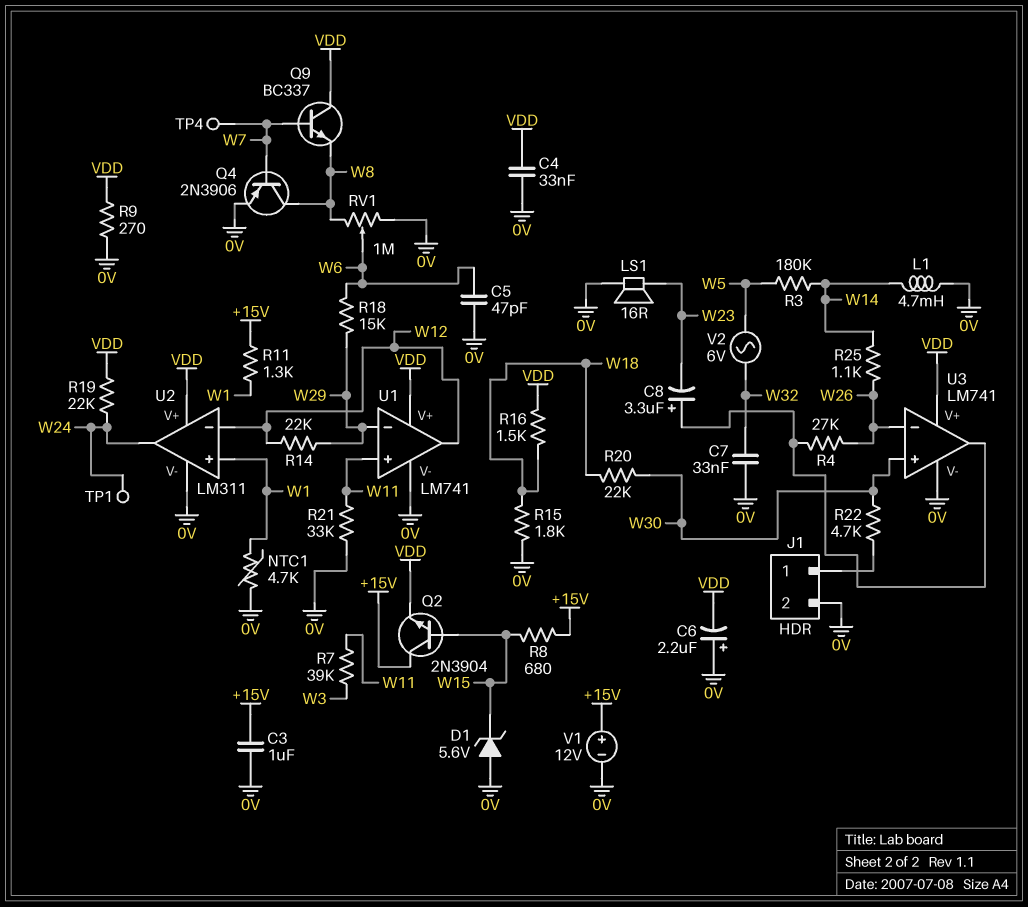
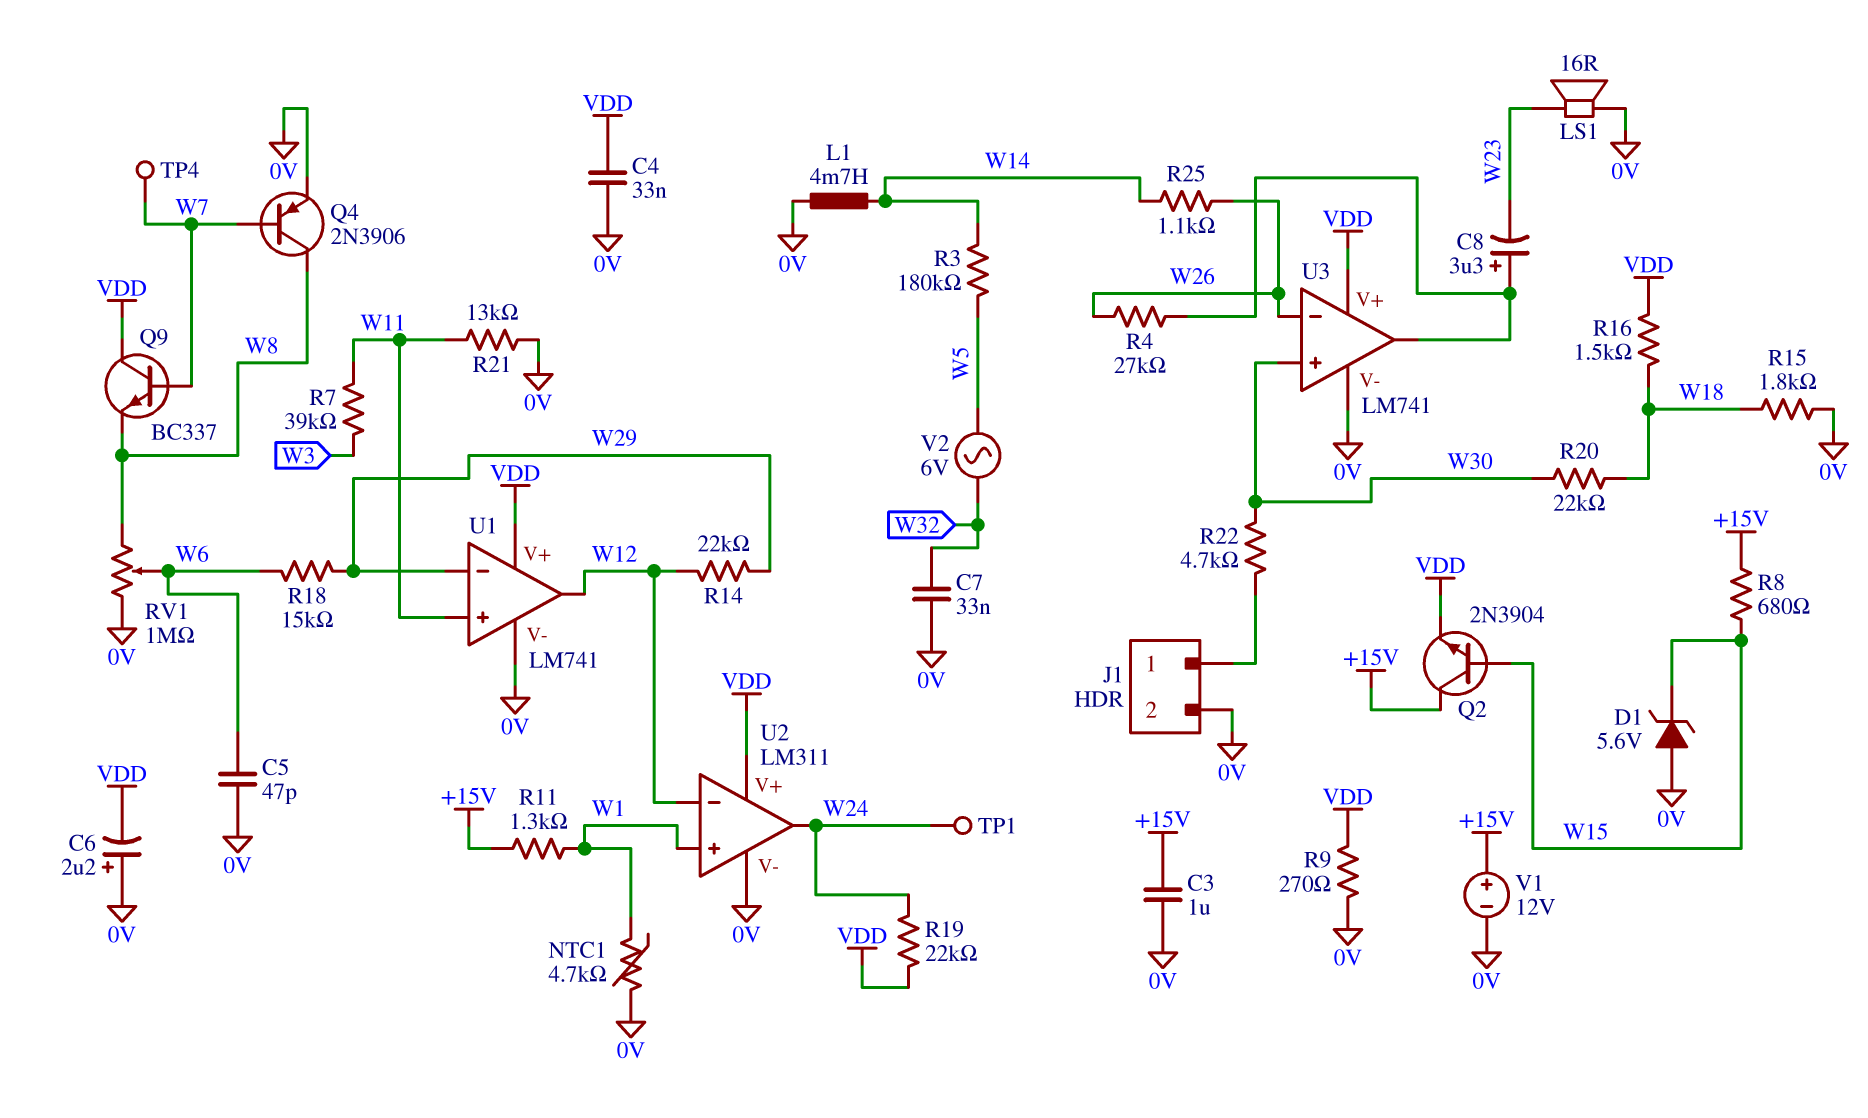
R21: 33k (0V, W11) -> 13k (0V, W11)

